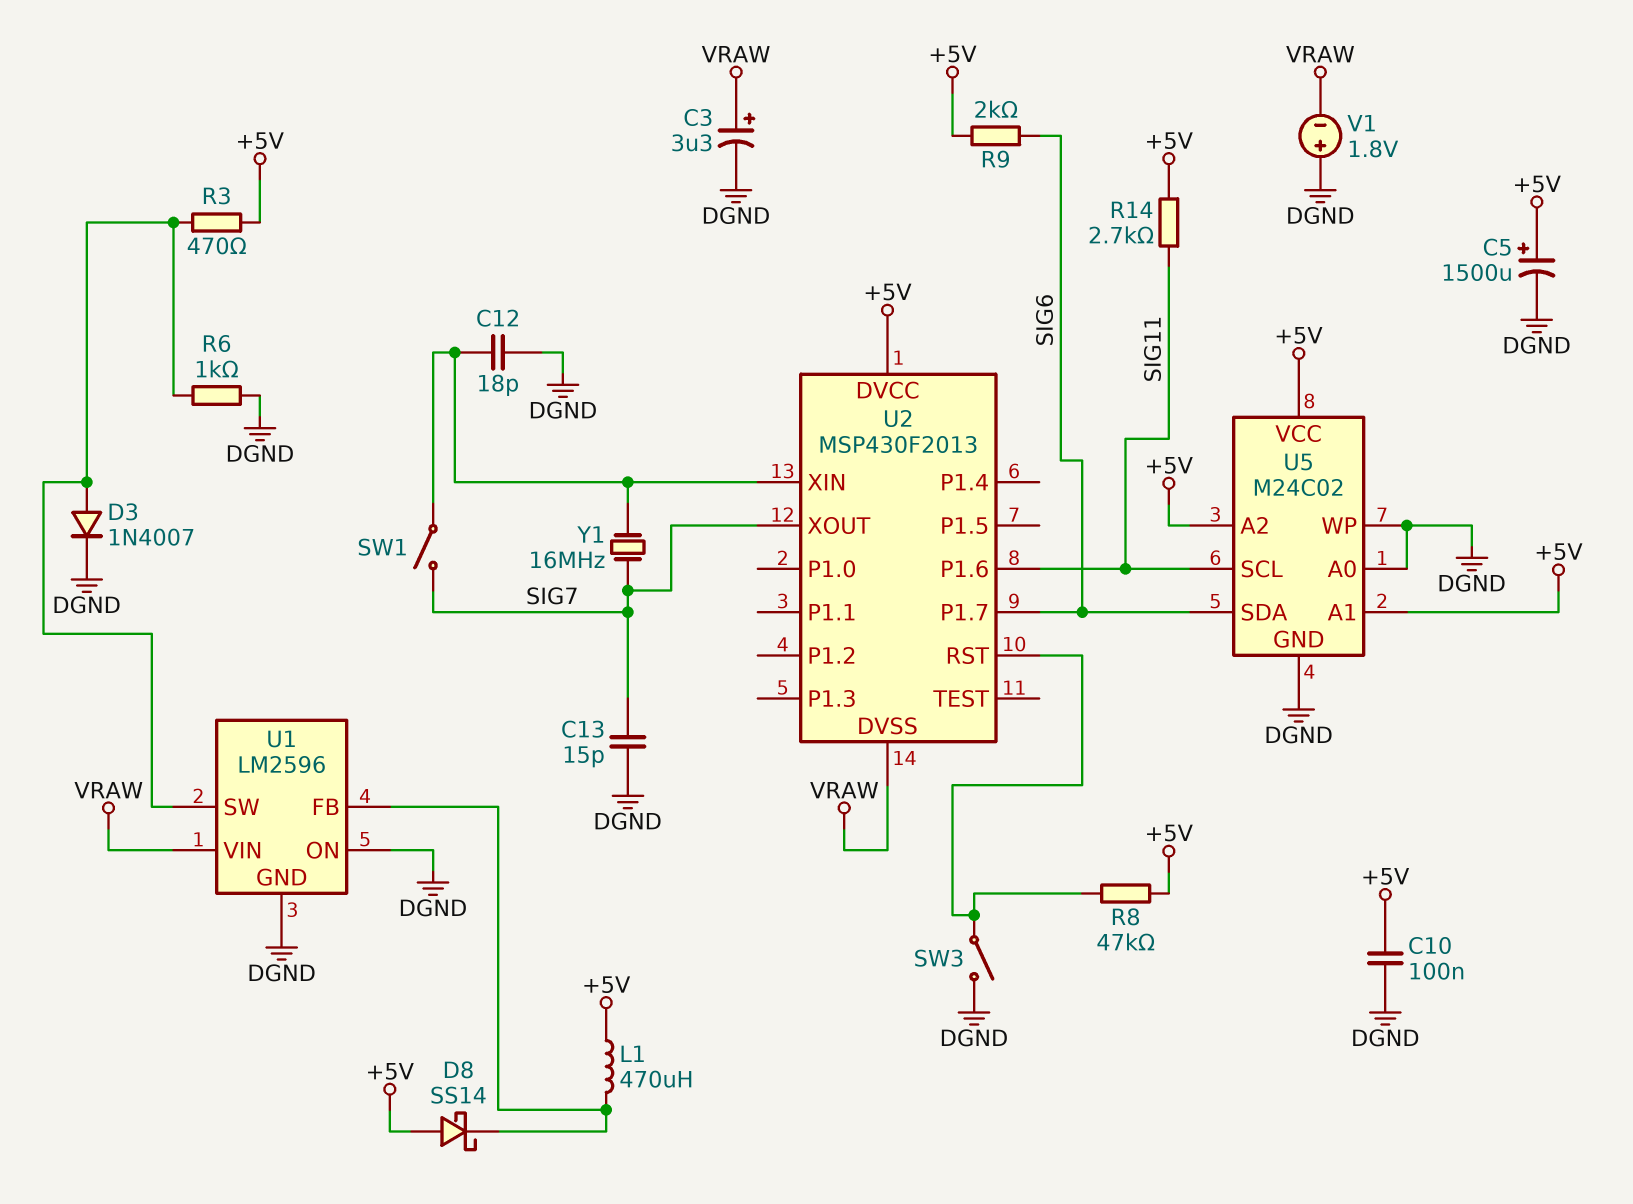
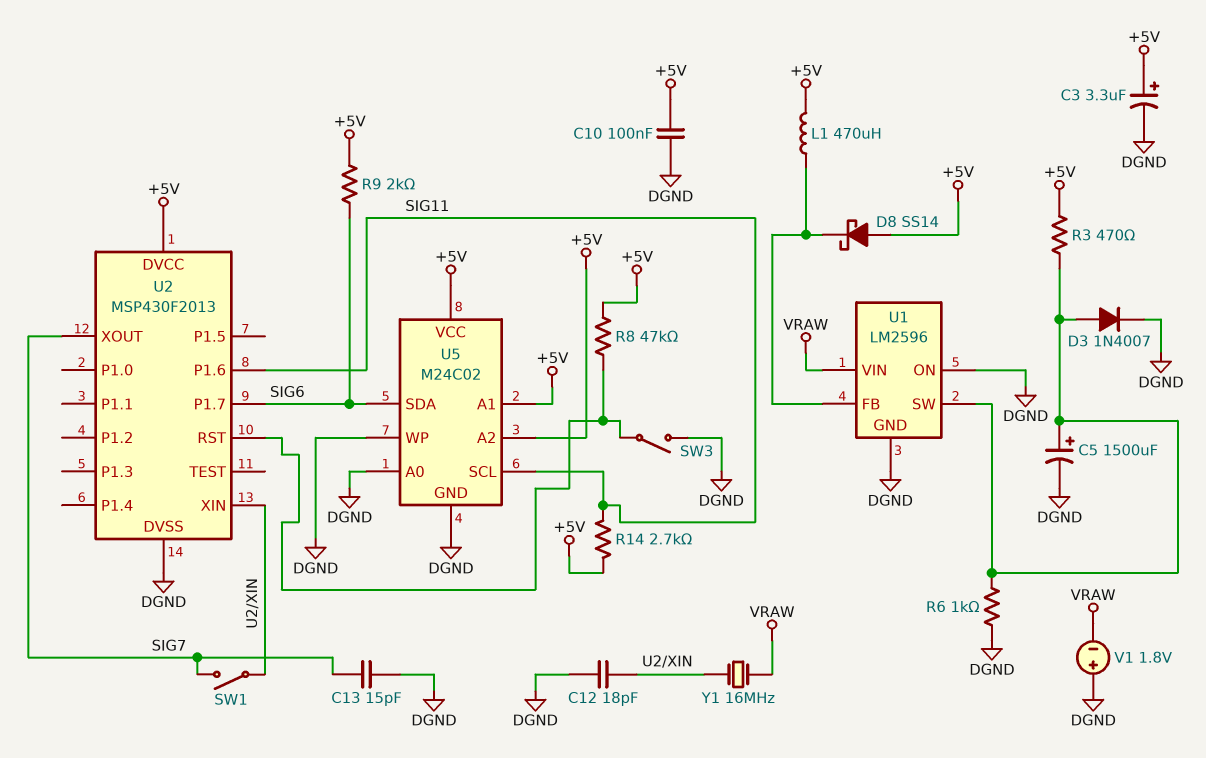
C3: 3.3uF (plus VRAW, minus DGND) -> 3.3uF (plus +5V, minus DGND)
C5: 1500uF (plus +5V, minus DGND) -> 1500uF (plus U1/SW, minus DGND)
U2 pin DVSS: VRAW -> DGND
Y1: 16MHz (SIG7, U2/XIN) -> 16MHz (U2/XIN, VRAW)

